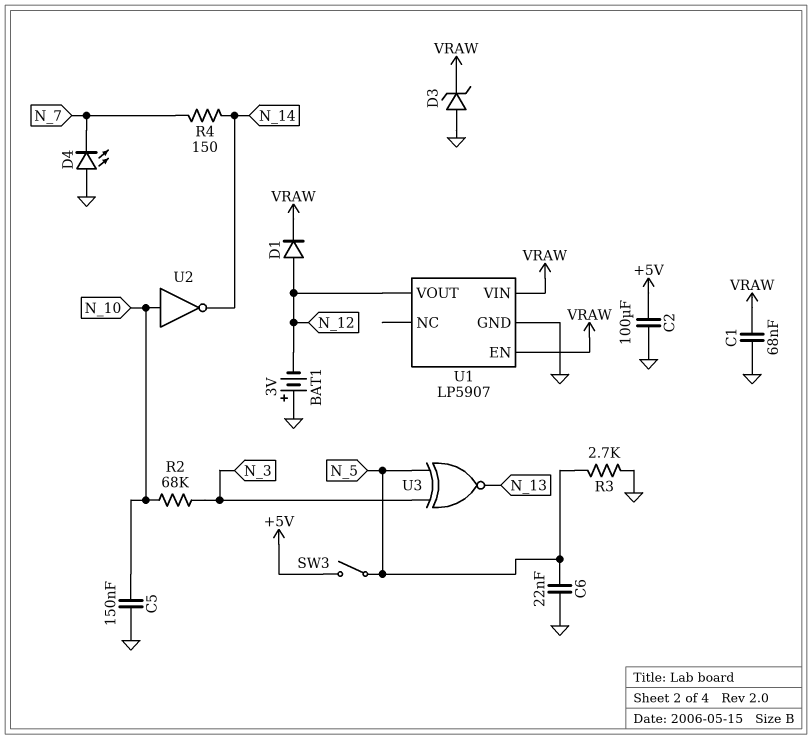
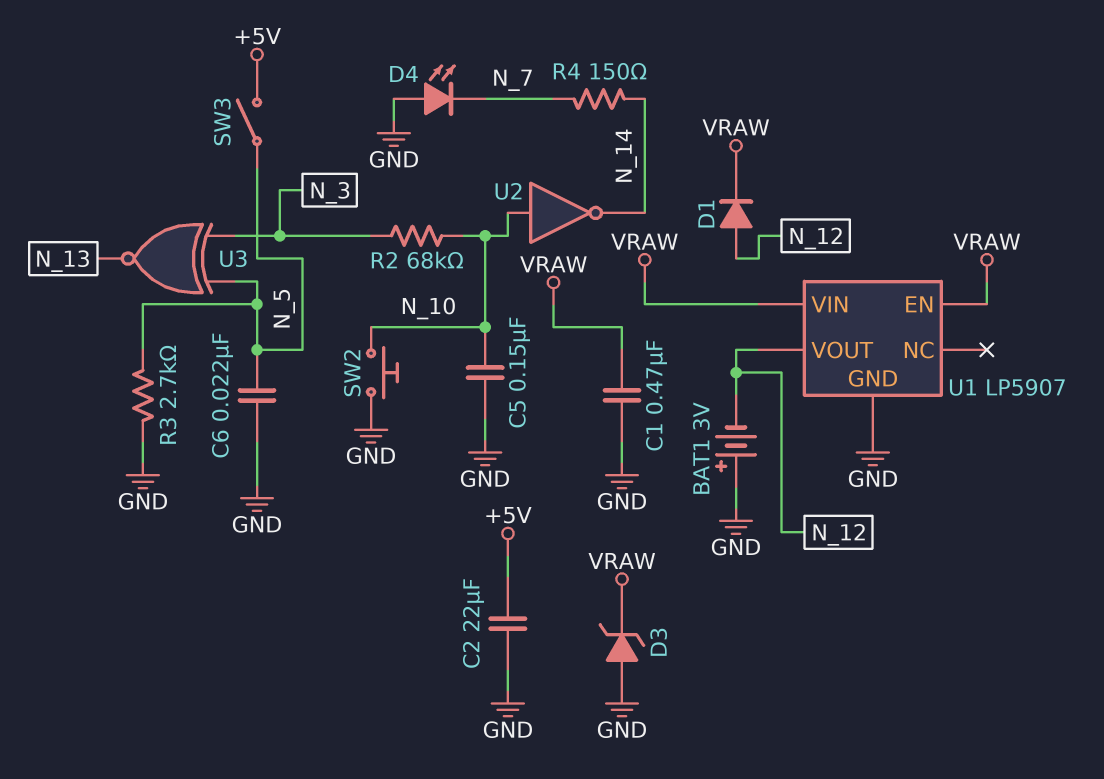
C1: 68nF (GND, VRAW) -> 470nF (GND, VRAW)
C2: 100uF (+5V, GND) -> 22uF (+5V, GND)
SW2: none -> button (GND, N_10)

